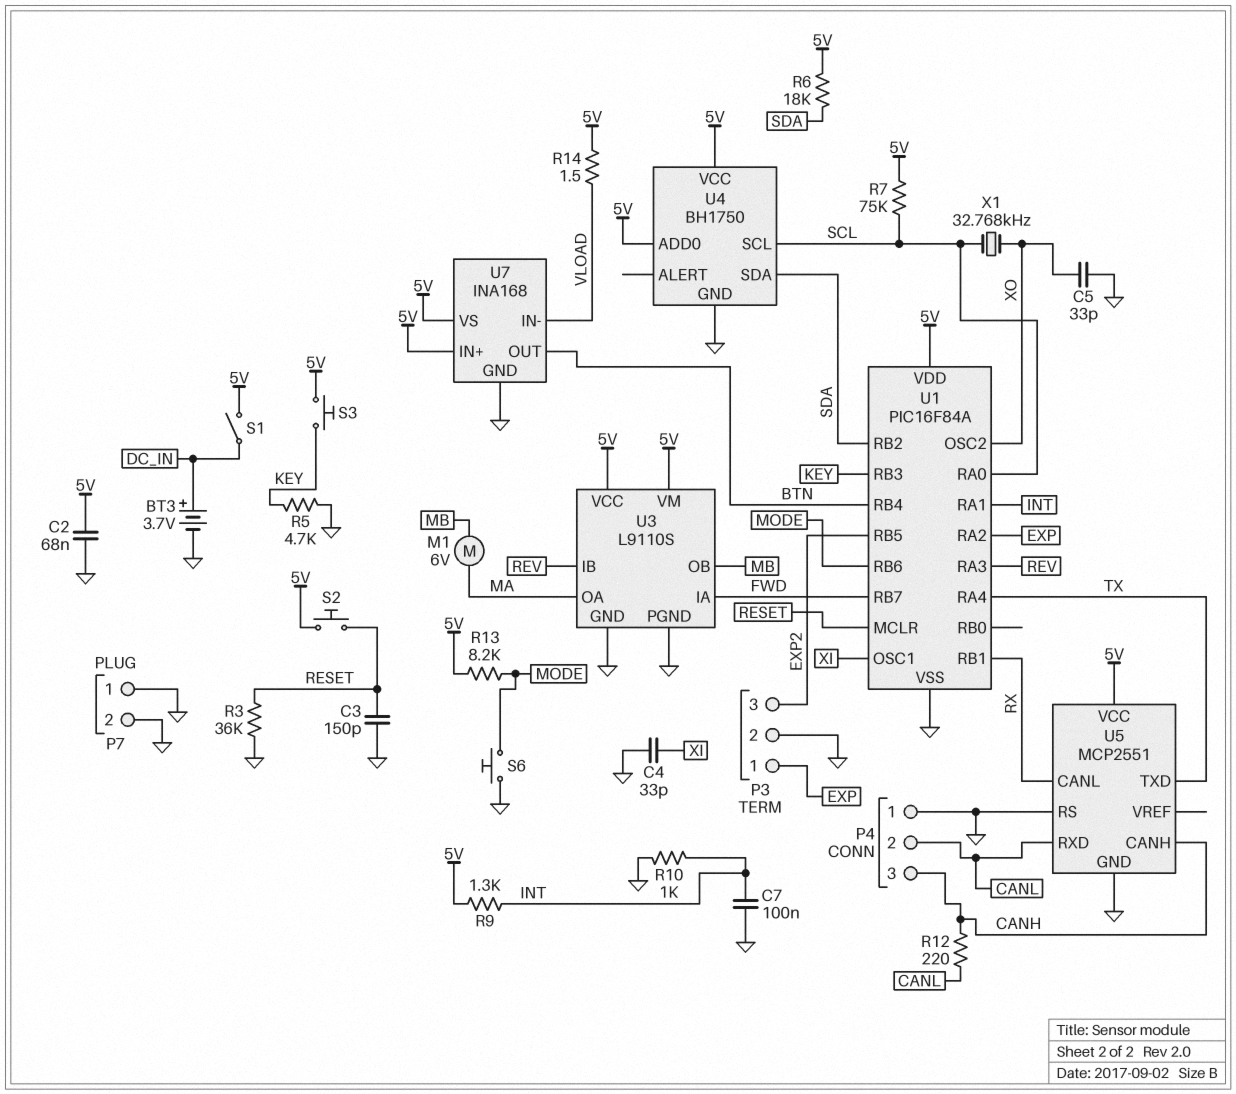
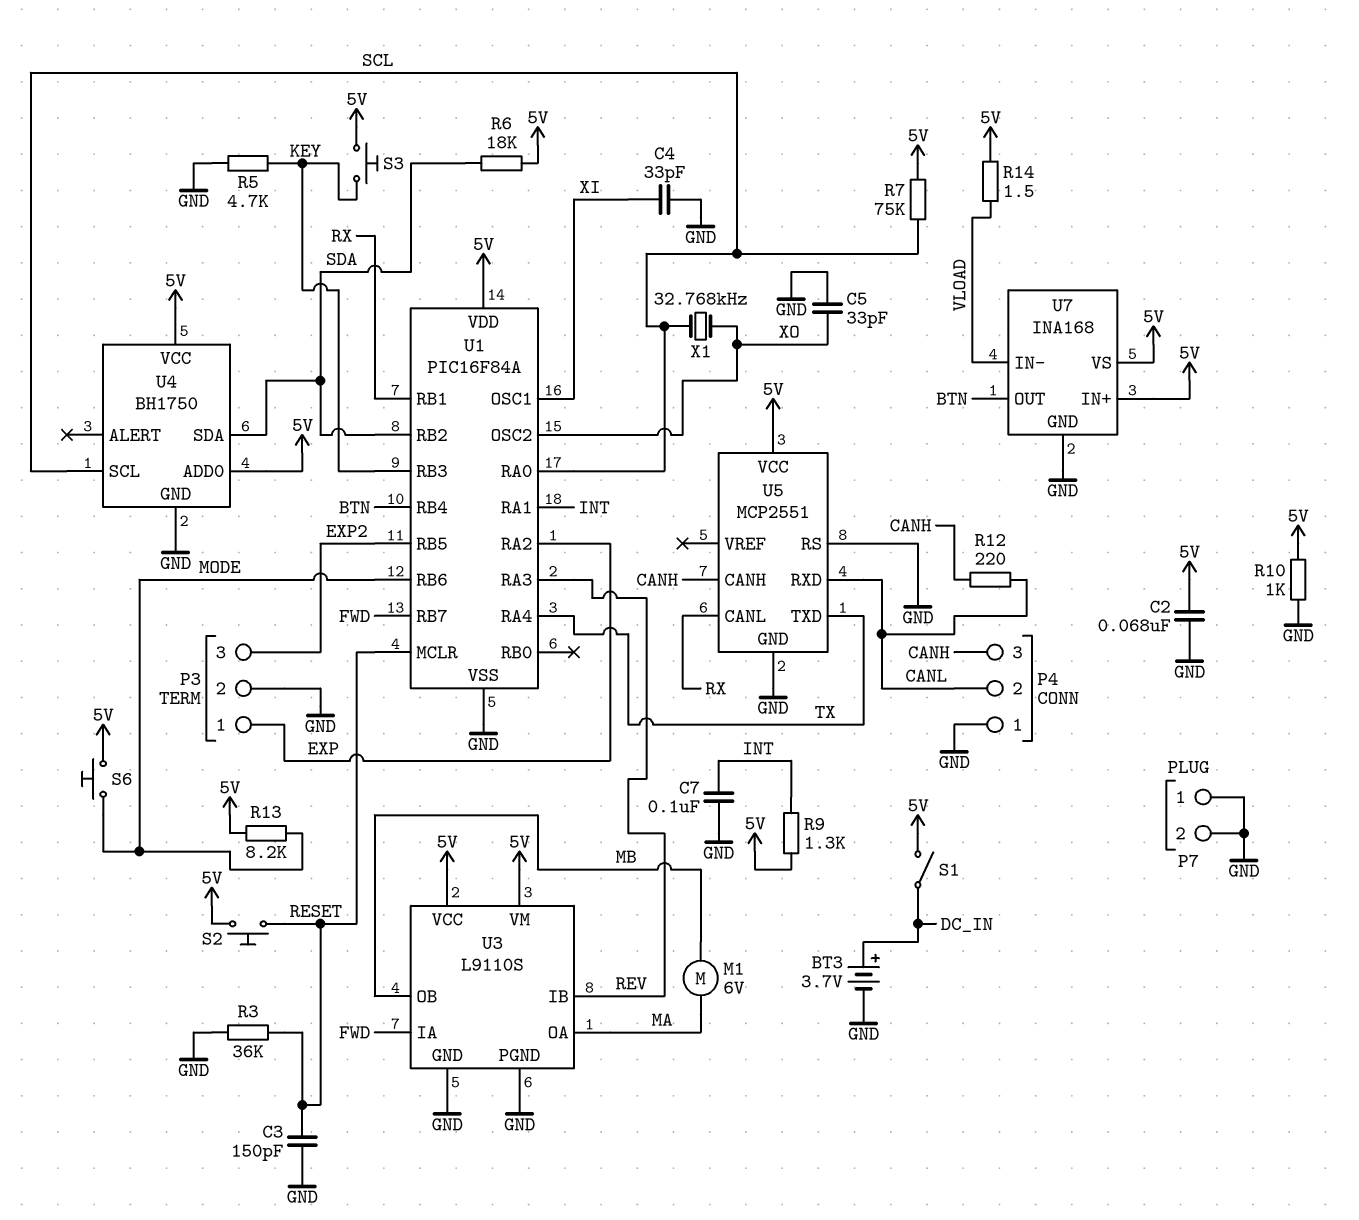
R10: 1k (GND, INT) -> 1k (5V, GND)
S6: button (GND, MODE) -> button (5V, MODE)

